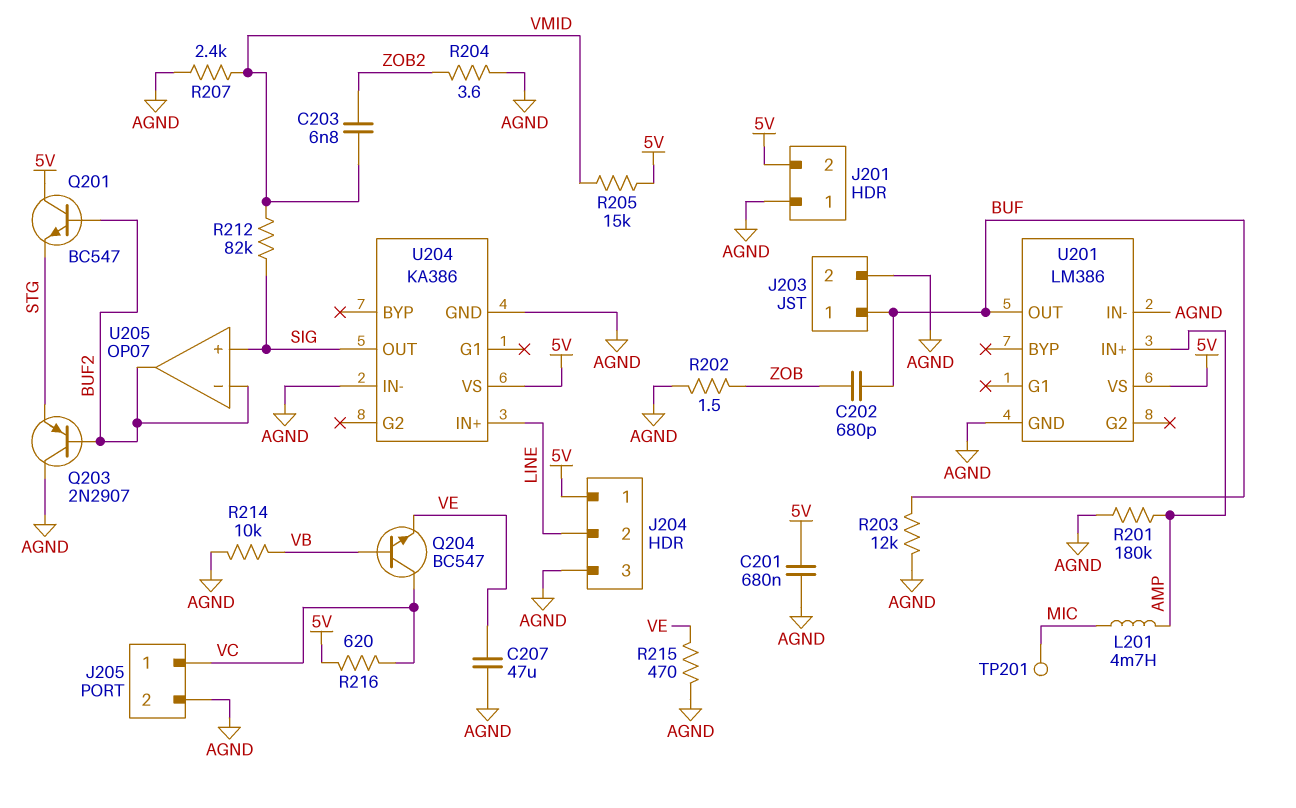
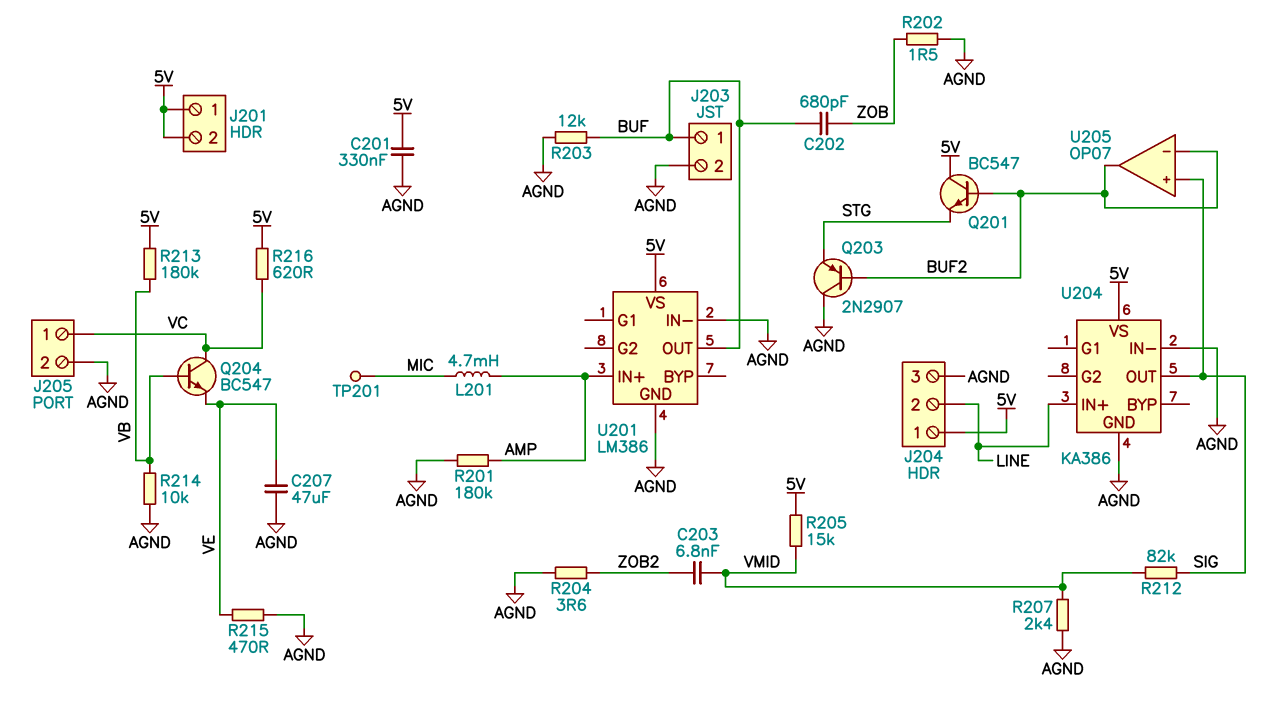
C201: 680nF (5V, AGND) -> 330nF (5V, AGND)
J201 pin 1: AGND -> 5V
R213: none -> 180k (5V, VB)

